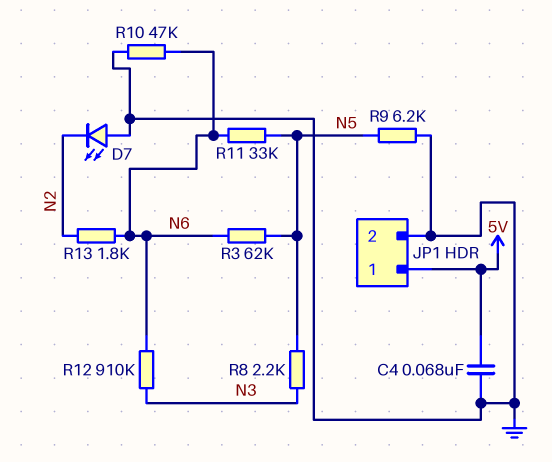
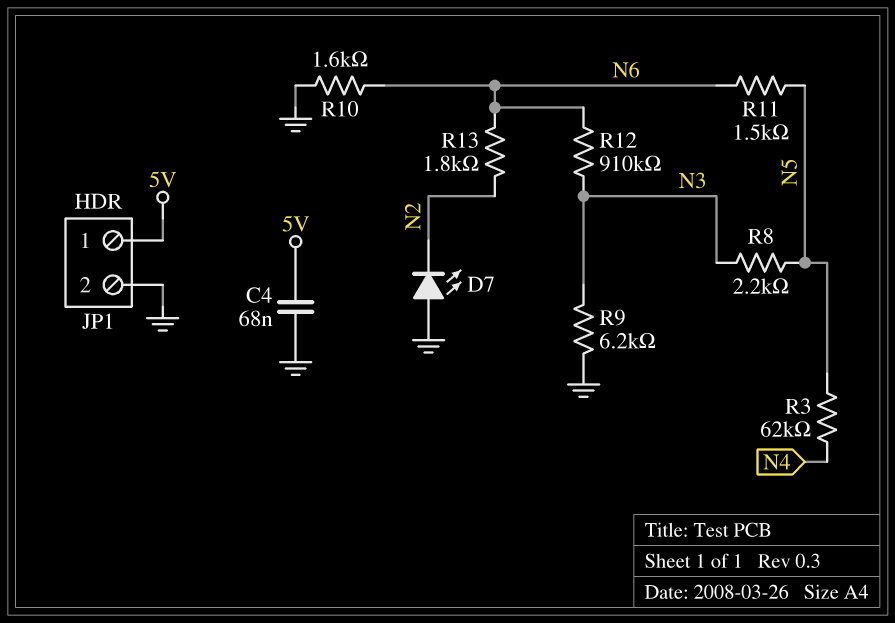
R3: 62k (N5, N6) -> 62k (N4, N5)
R9: 6.2k (GND, N5) -> 6.2k (GND, N3)
R10: 47k (GND, N6) -> 1.6k (GND, N6)
R11: 33k (N5, N6) -> 1.5k (N5, N6)

